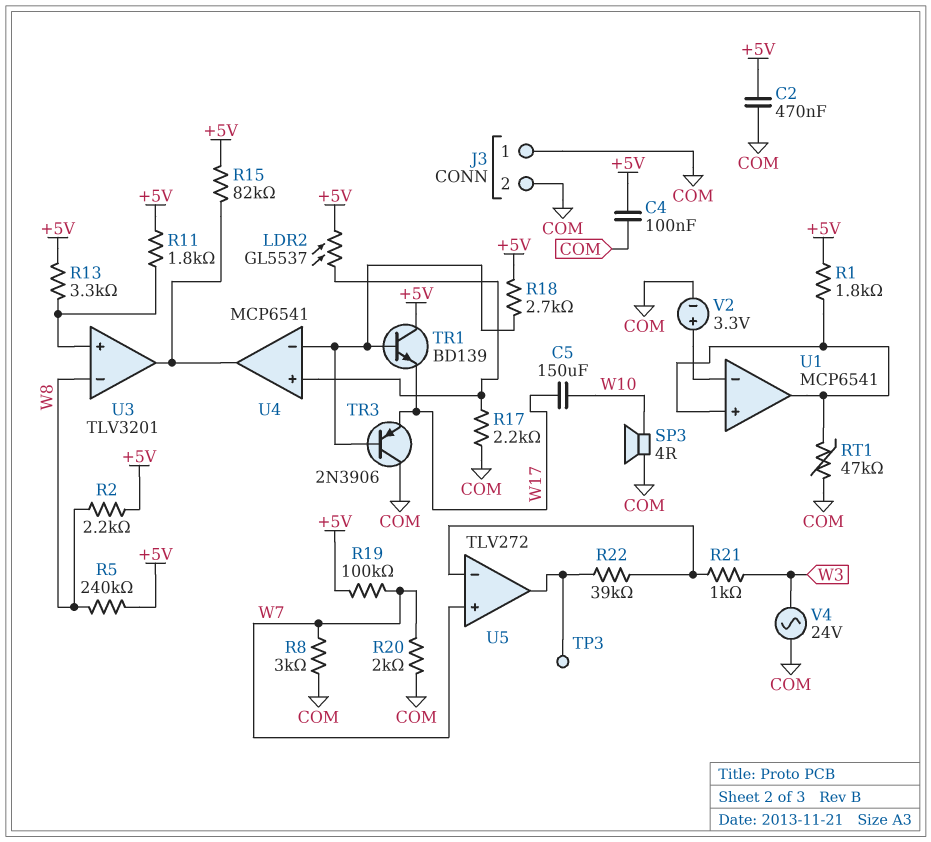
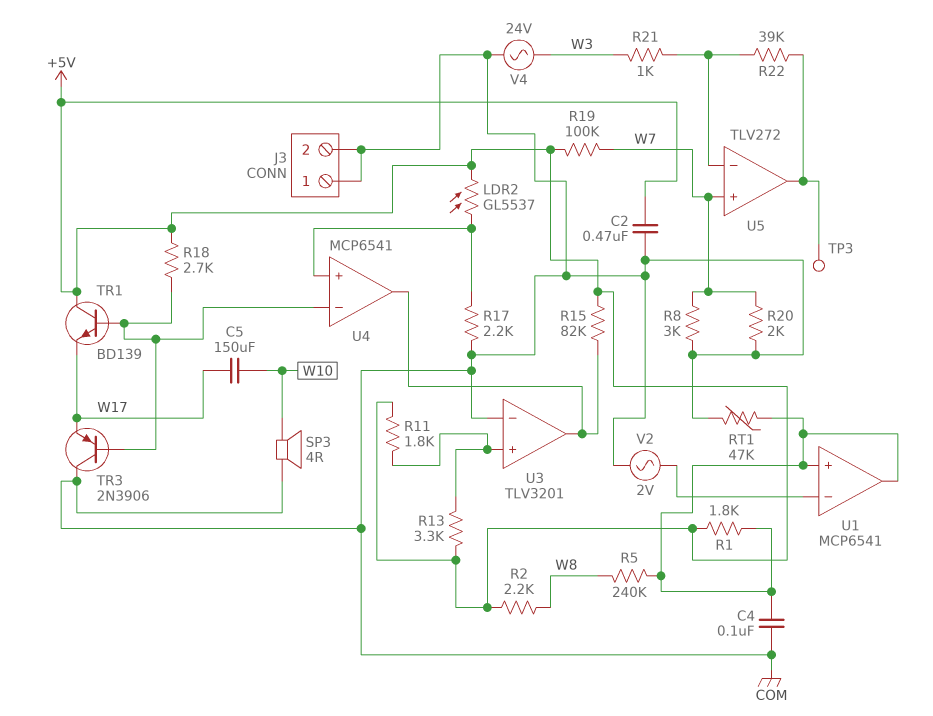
C4: 100nF (+5V, COM) -> 100nF (COM, U1/in+)
R5: 240k (+5V, W8) -> 240k (U1/in+, W8)
U3 pin in-: W8 -> COM
V2: 3.3V (plus U1/in-, minus COM) -> AC 2V (COM, U1/in-)

